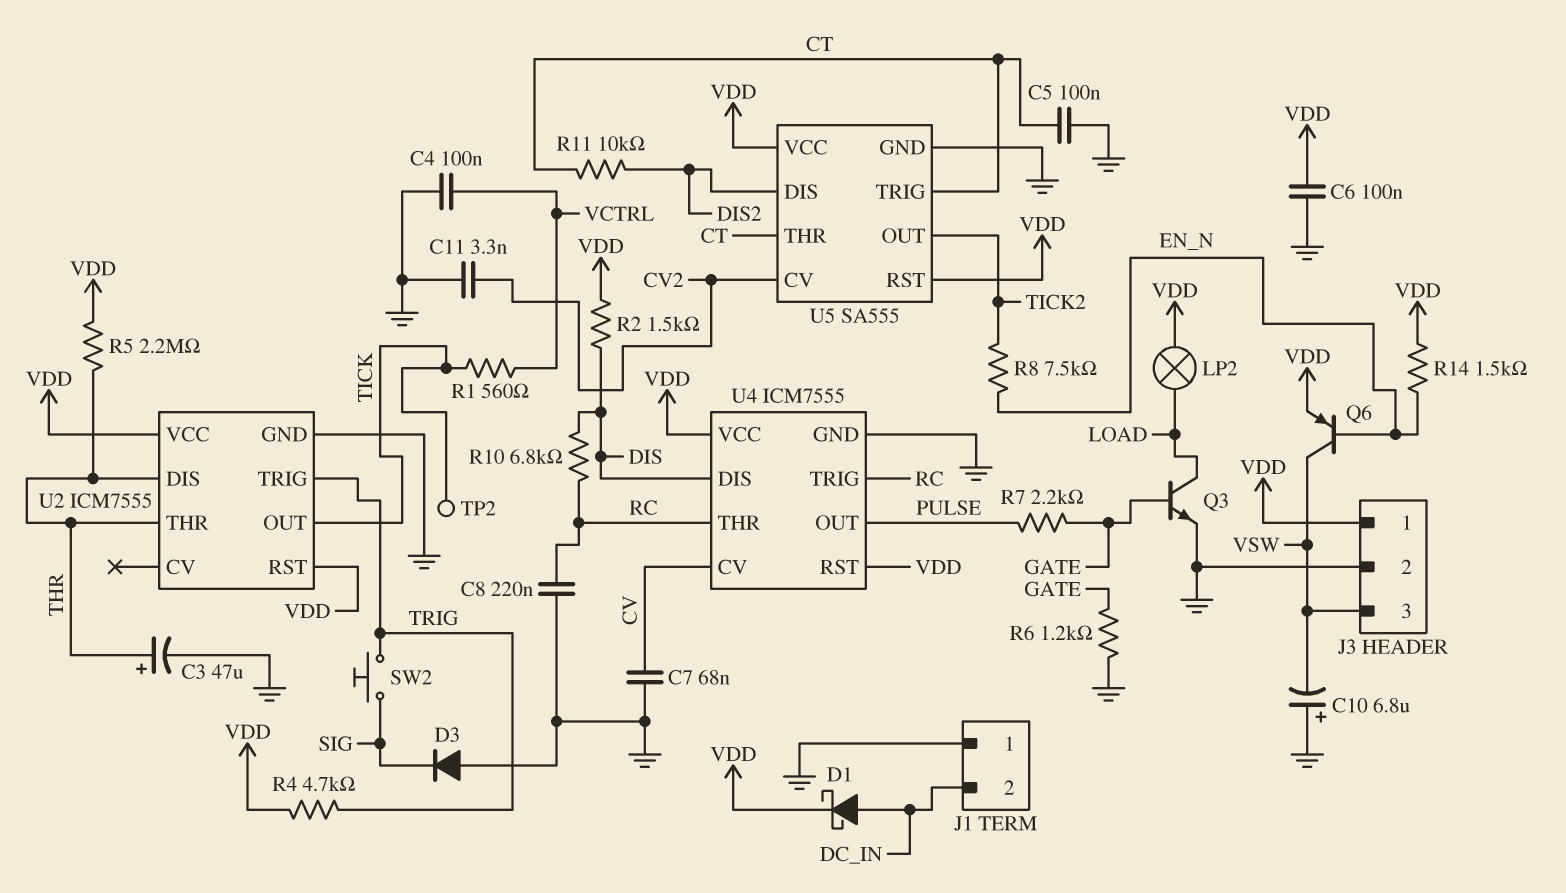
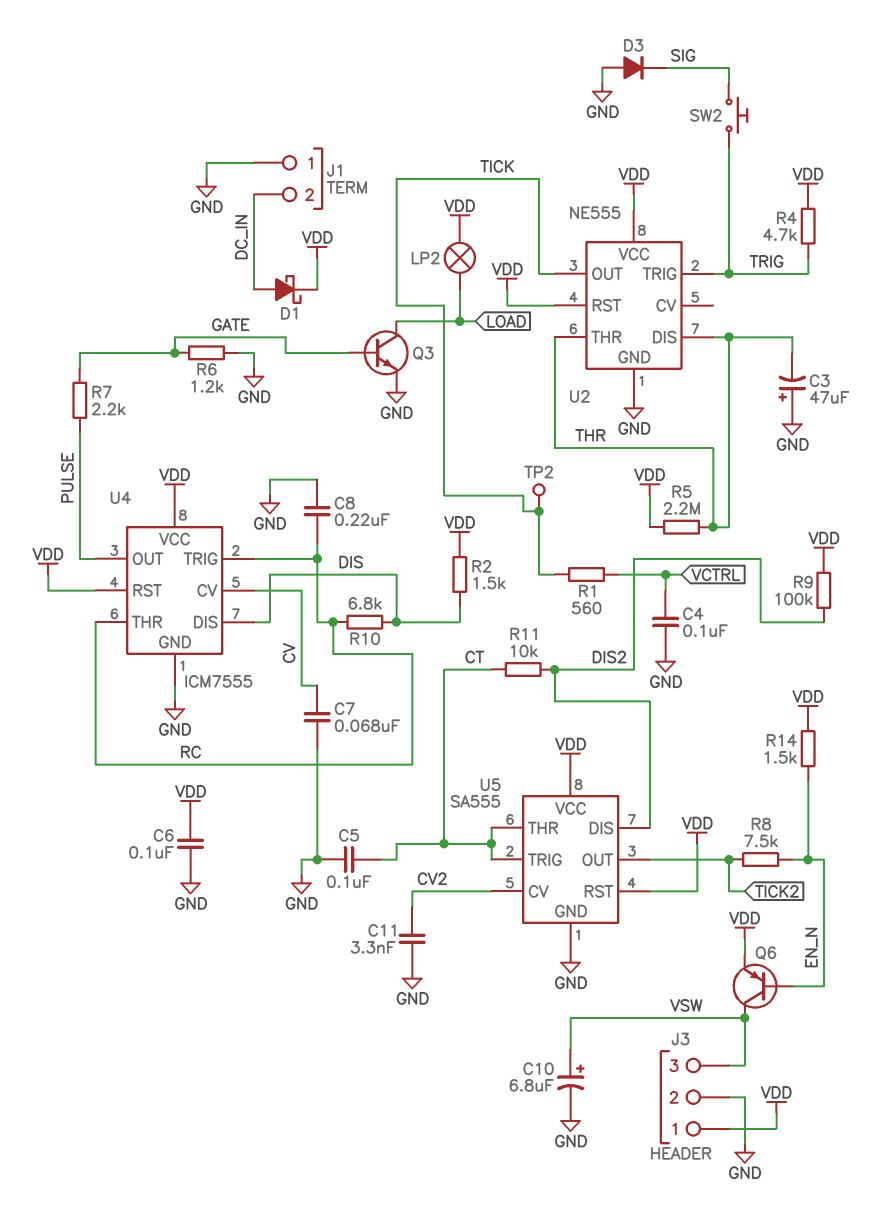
C3: 47uF (plus THR, minus GND) -> 47uF (plus GND, minus THR)
C10: 6.8uF (plus GND, minus VSW) -> 6.8uF (plus VSW, minus GND)
R9: none -> 100k (DIS2, VDD)
U2: ICM7555 -> NE555

